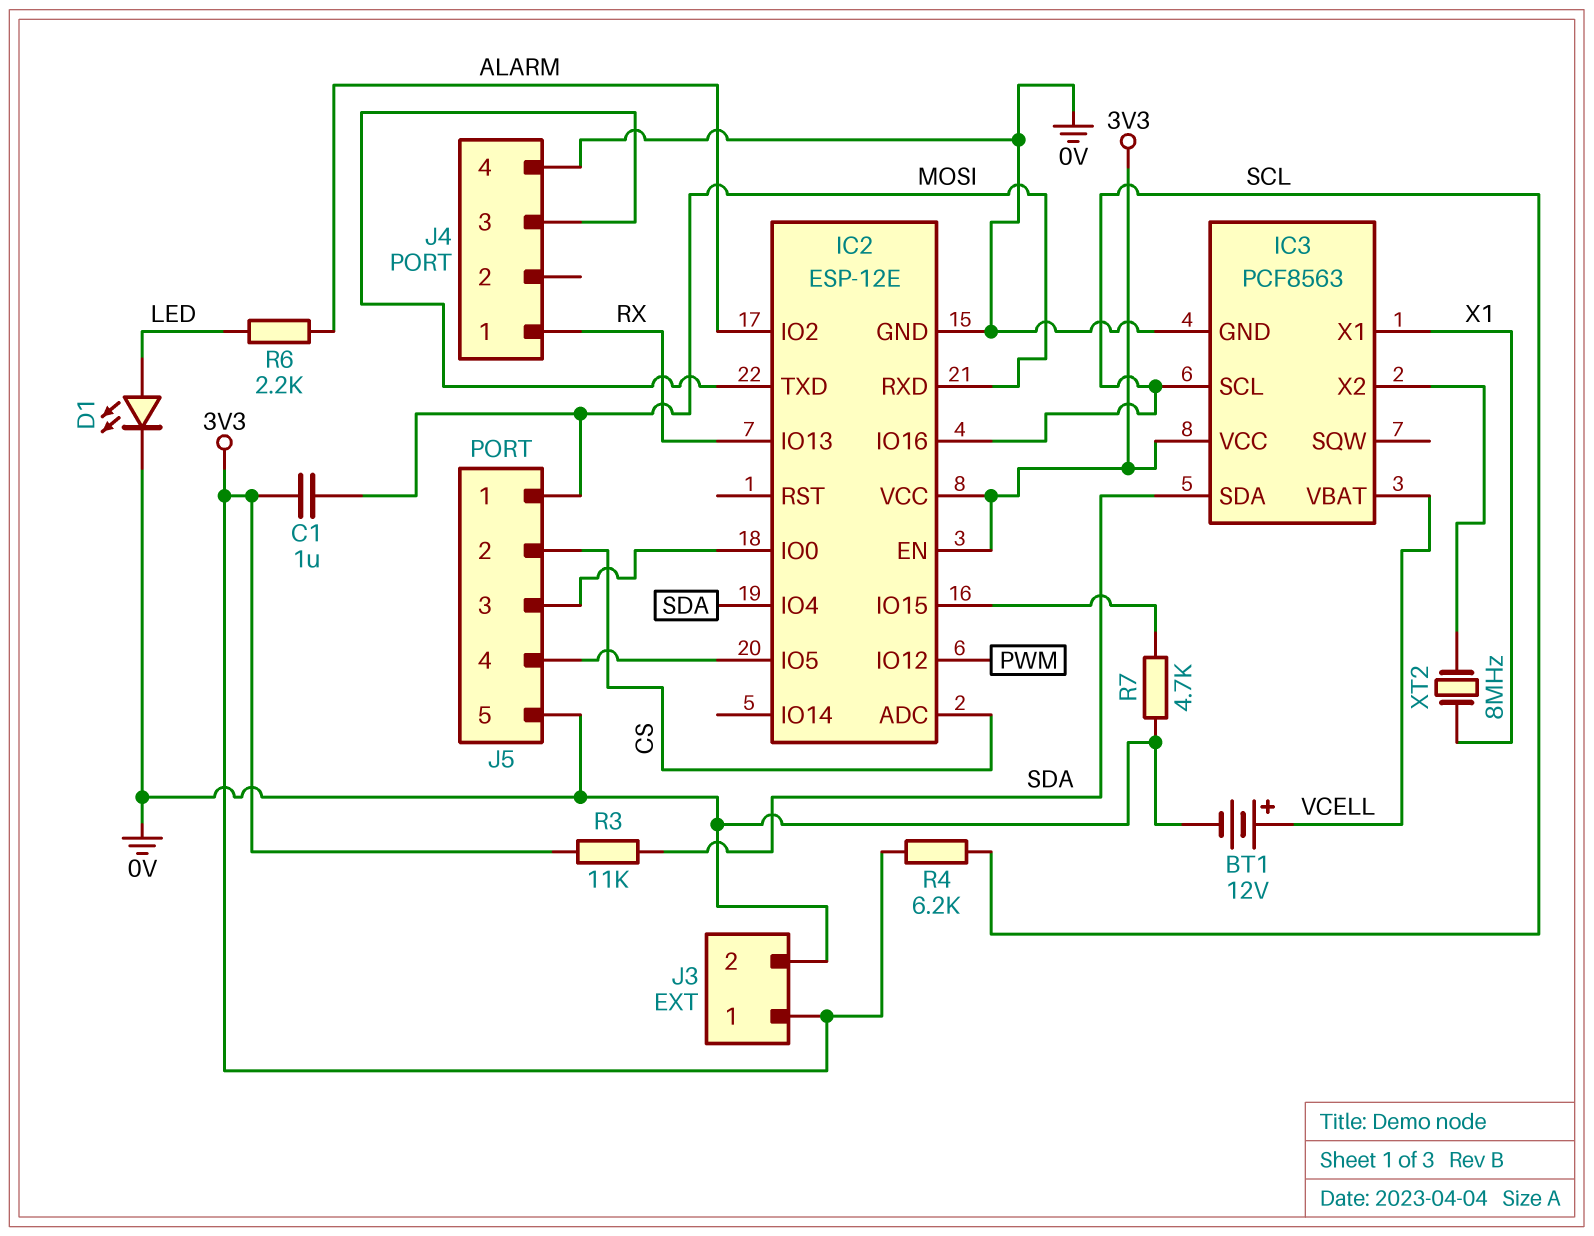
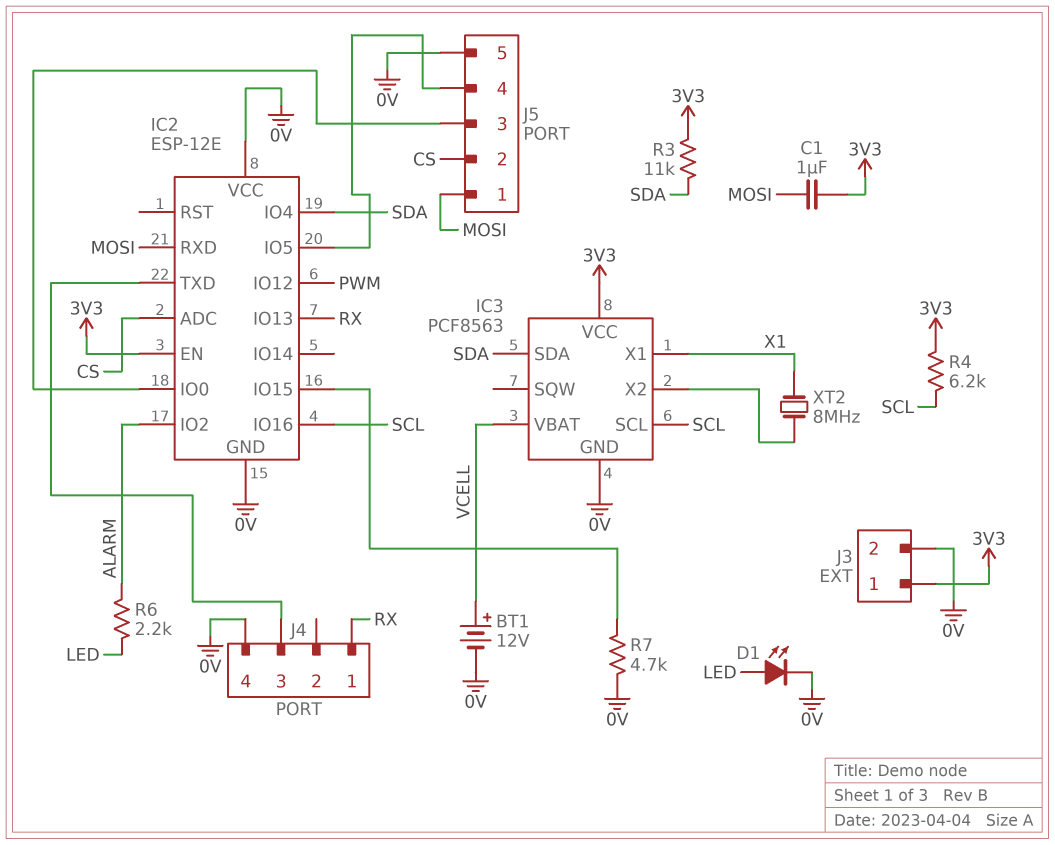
IC2 pin VCC: 3V3 -> 0V

